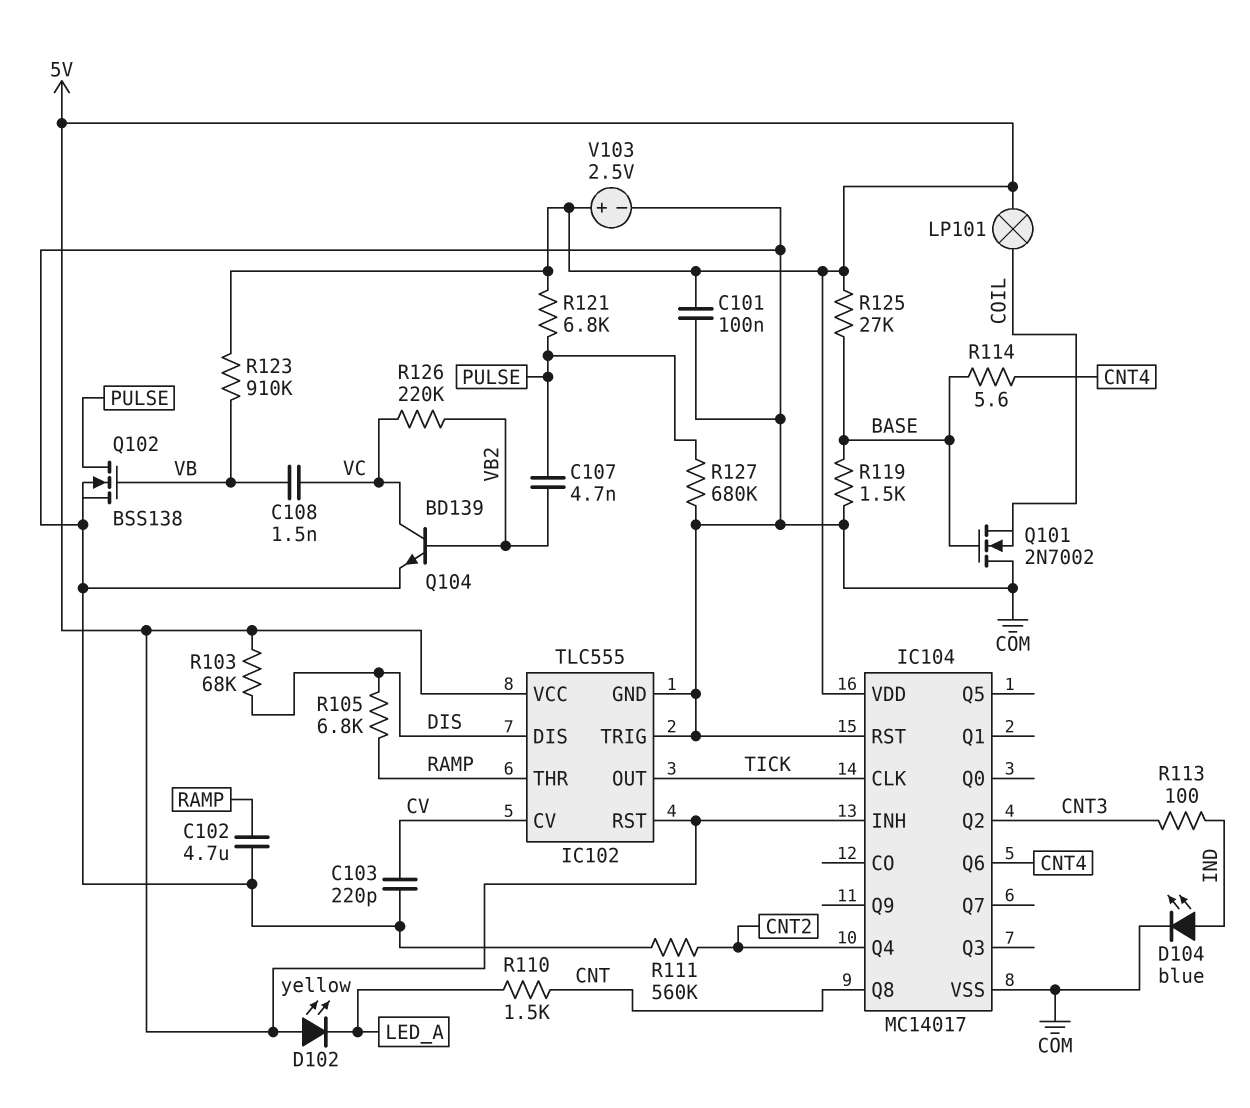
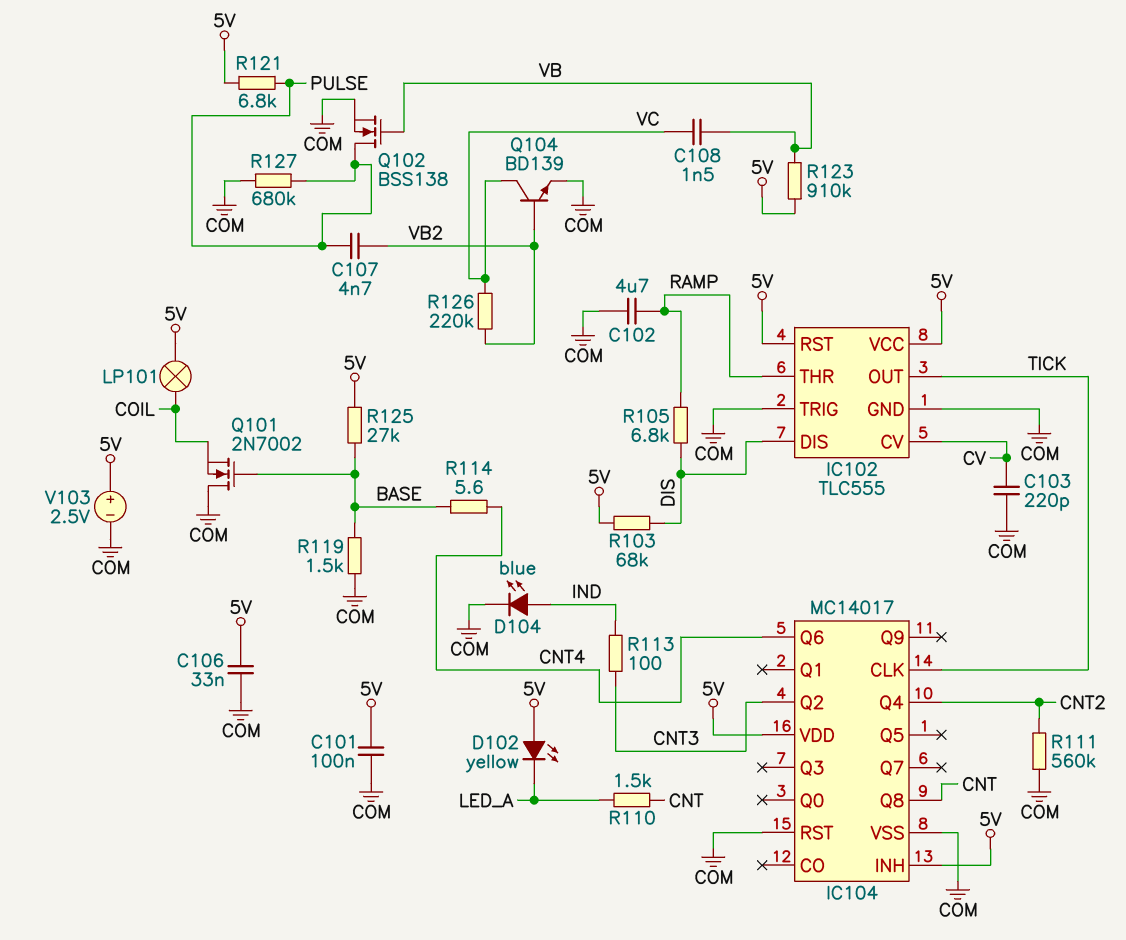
C106: none -> 33nF (5V, COM)

